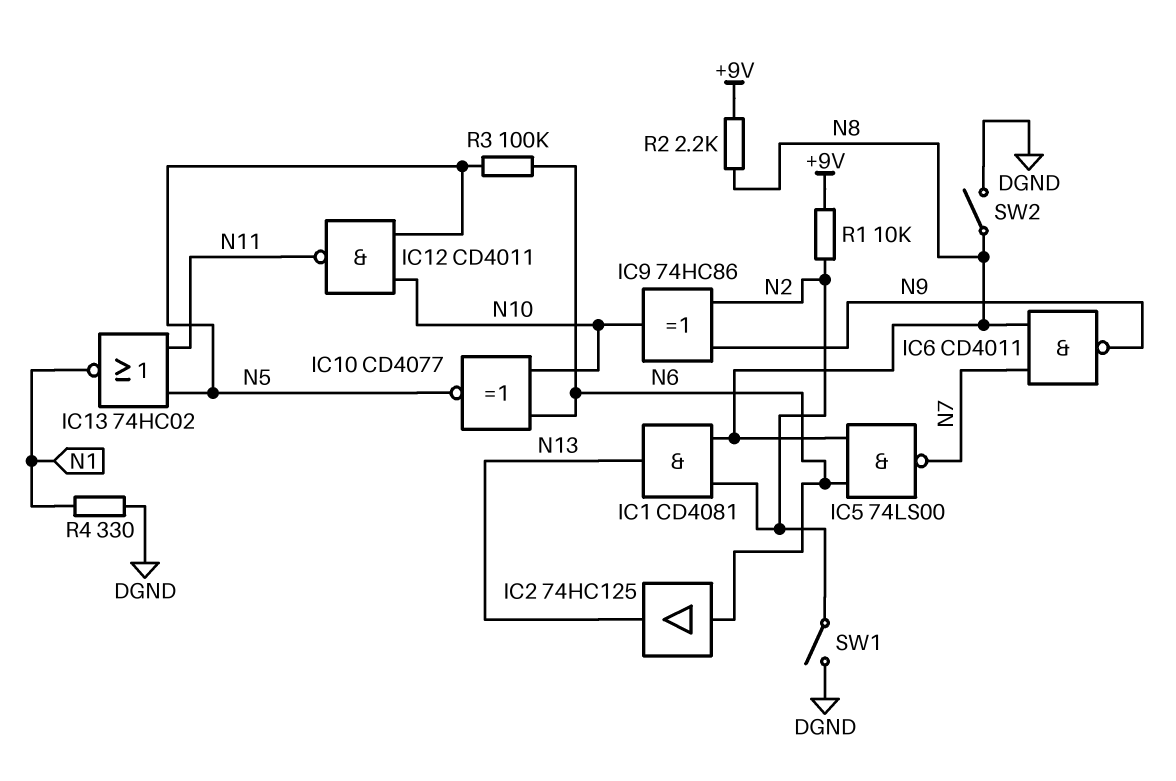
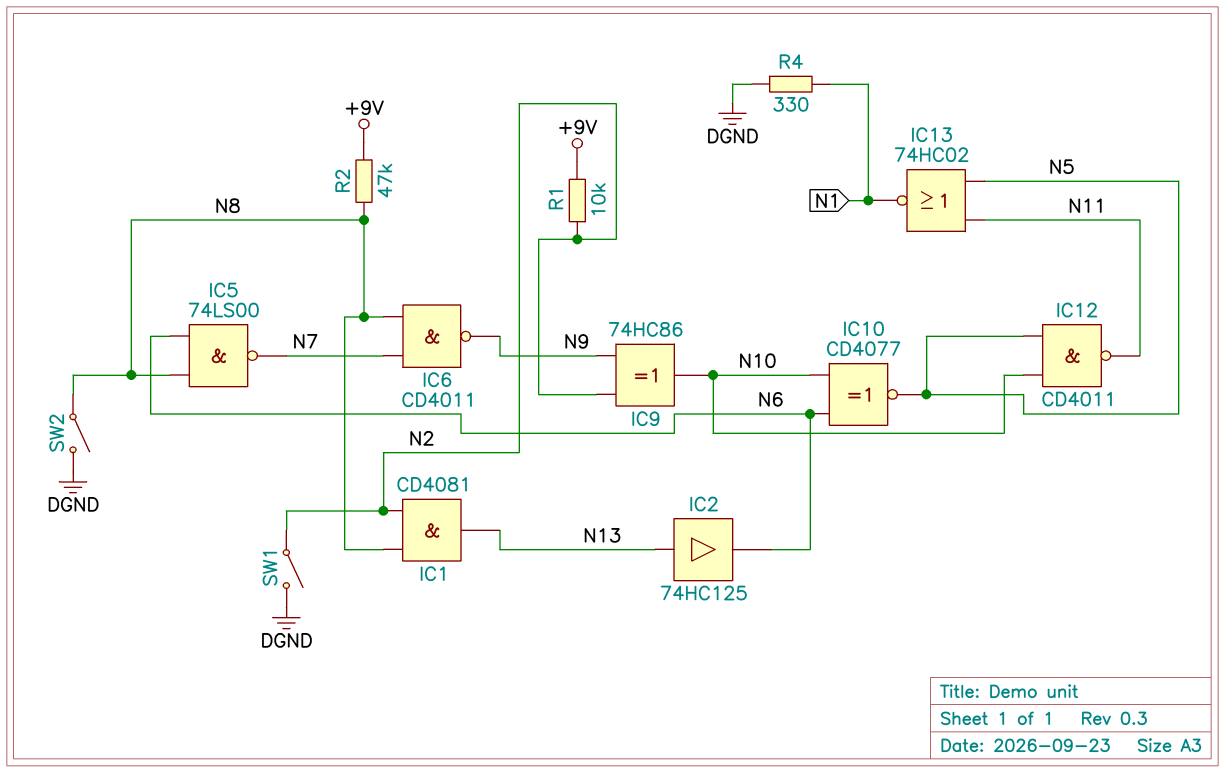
IC2: buffer 74HC125 (in N6, out N13) -> buffer 74HC125 (in N13, out N6)
R2: 2.2k (+9V, N8) -> 47k (+9V, N8)
R3: 100k (N5, N6) -> none

